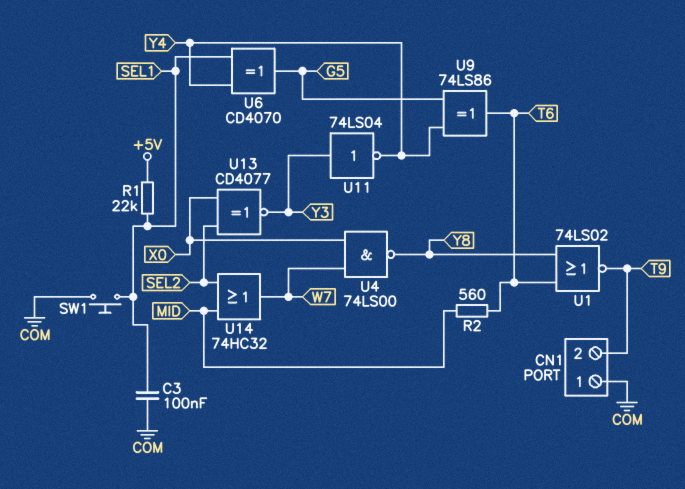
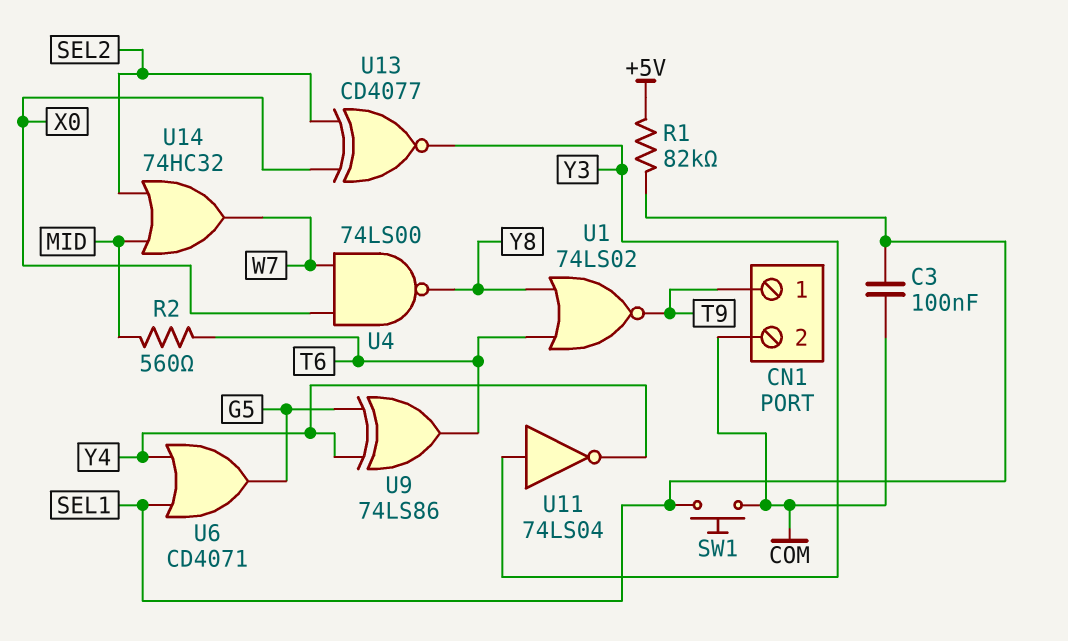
CN1 pin 1: COM -> T9
CN1 pin 2: T9 -> COM
R1: 22k (+5V, SEL1) -> 82k (+5V, SEL1)
U6: XOR CD4070 (in SEL1, in Y4, out G5) -> OR CD4071 (in SEL1, in Y4, out G5)

